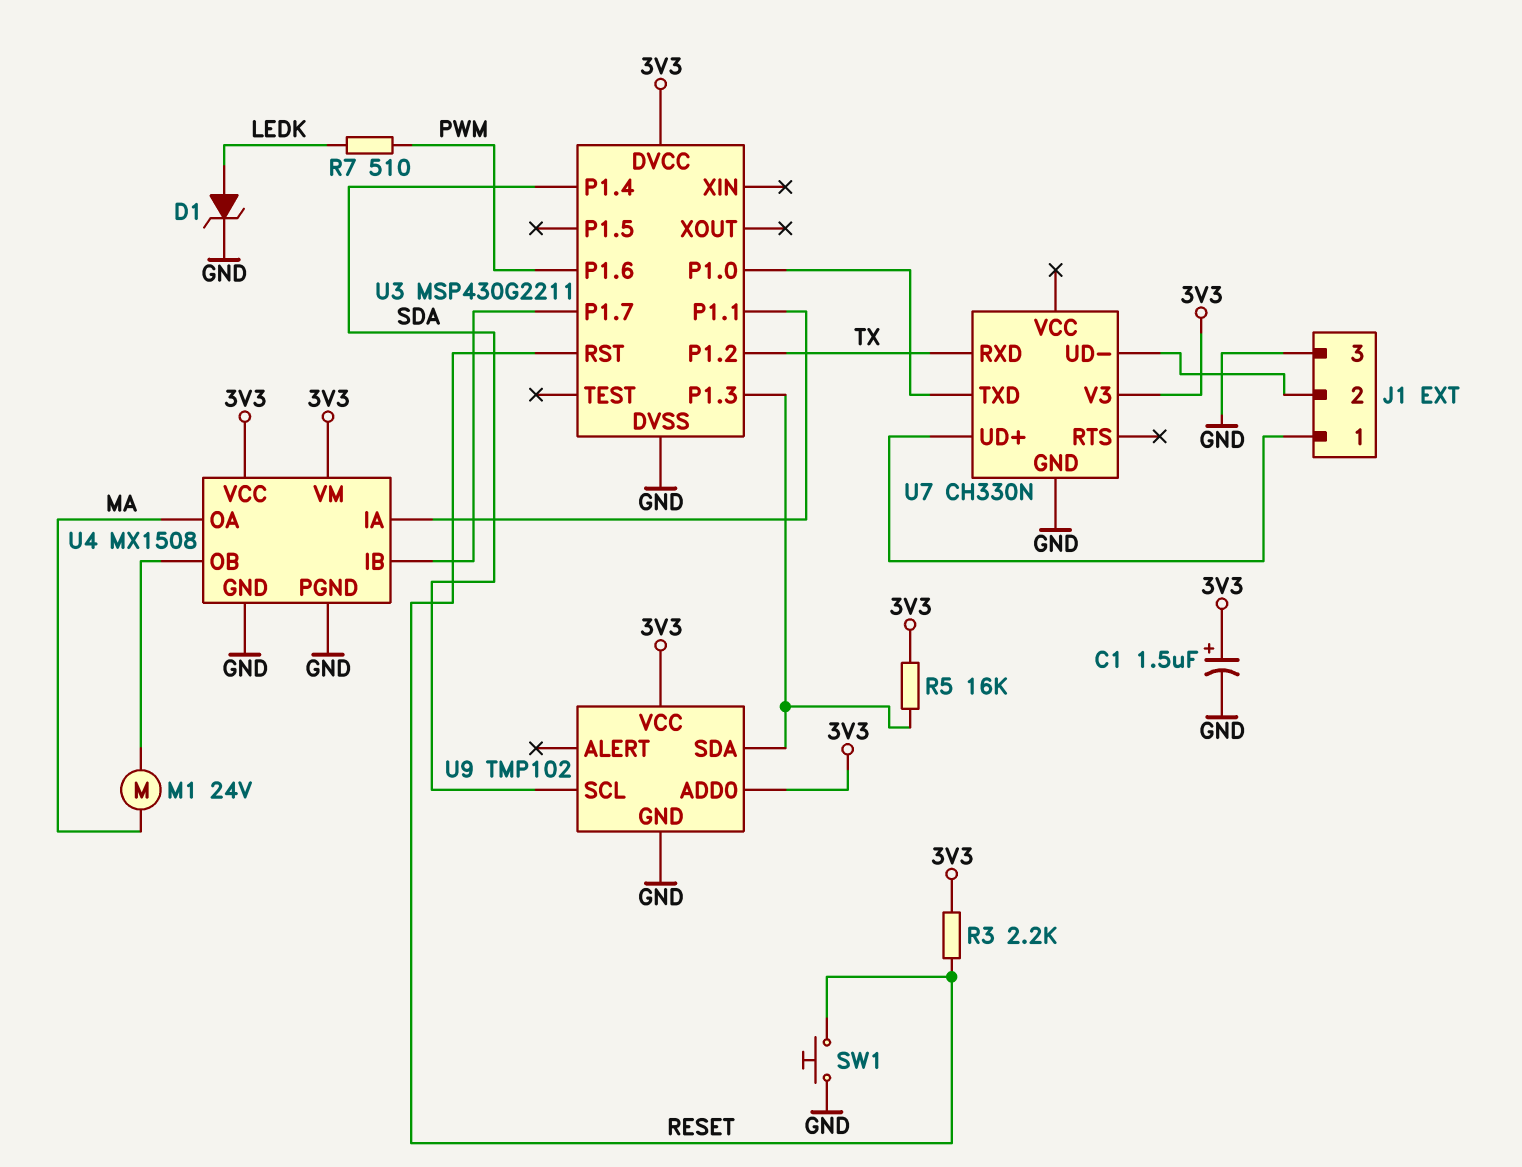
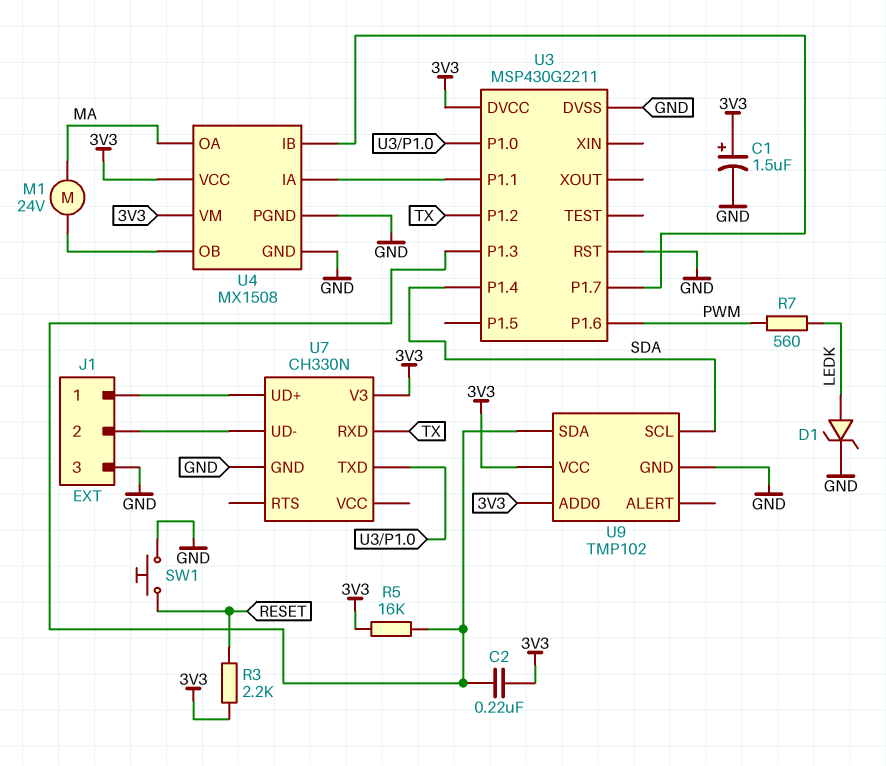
C2: none -> 220nF (3V3, U3/P1.3)
R7: 510 (LEDK, PWM) -> 560 (LEDK, PWM)
U3 pin RST: RESET -> GND

